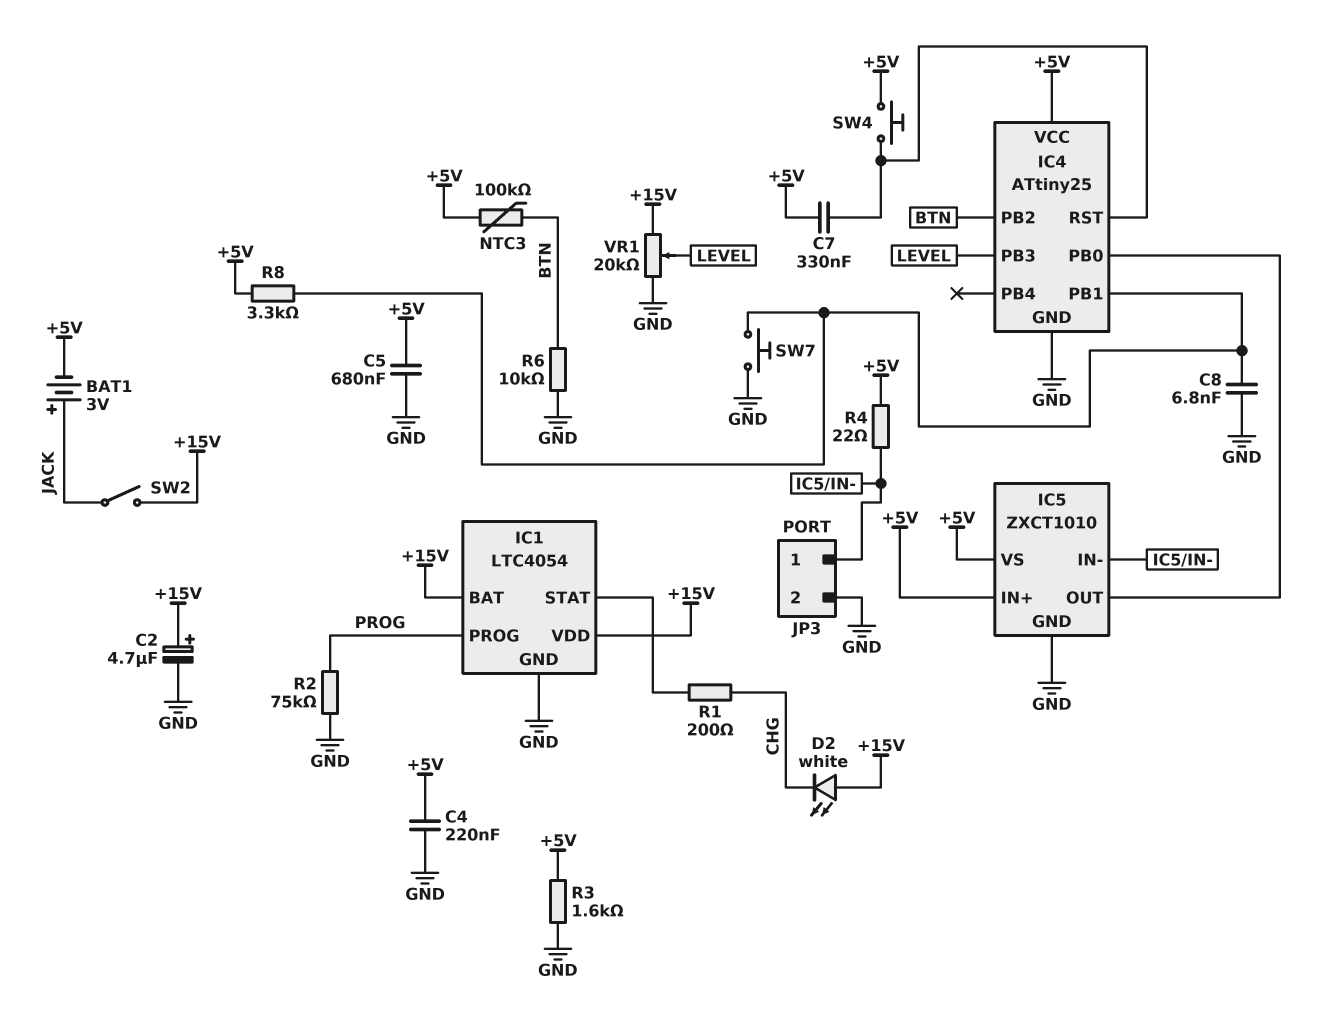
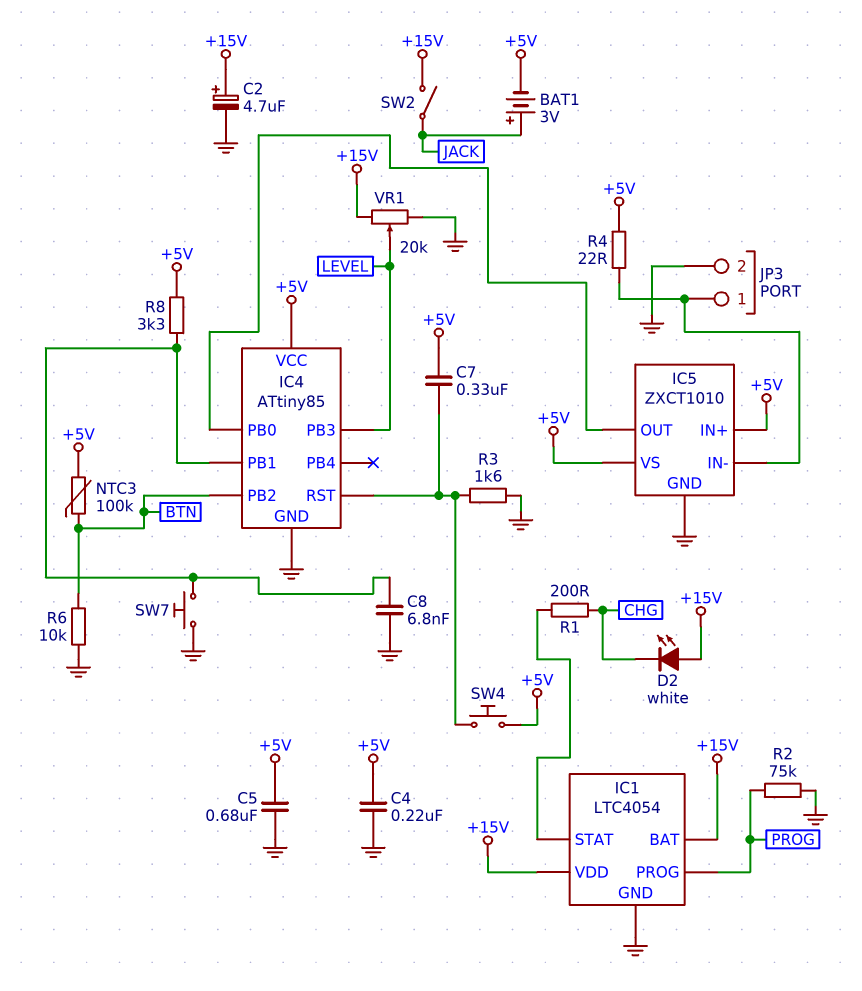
IC4: ATtiny25 -> ATtiny85
R3: 1.6k (+5V, GND) -> 1.6k (GND, IC4/RST)

